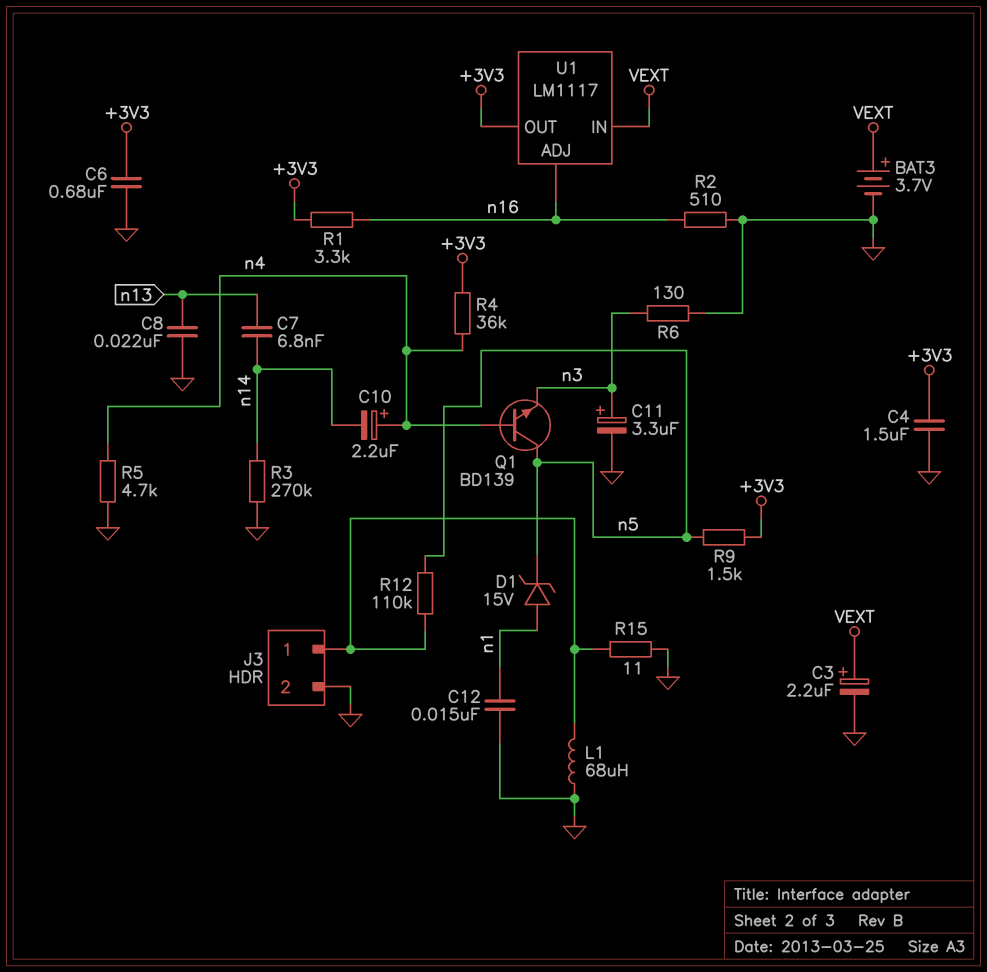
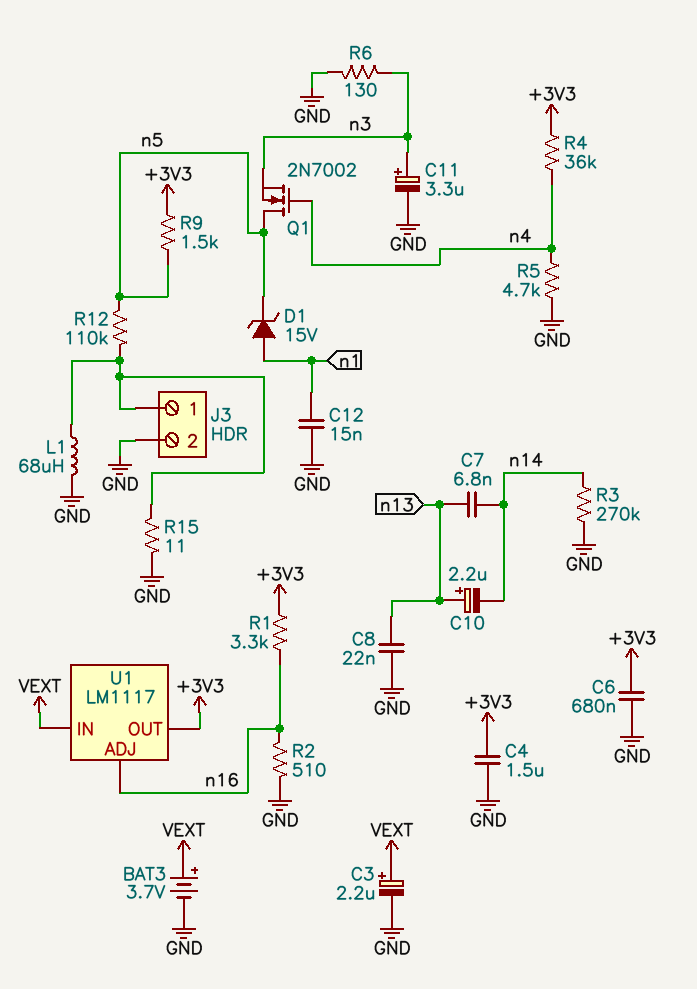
C10: 2.2uF (plus n4, minus n14) -> 2.2uF (plus n13, minus n14)
Q1: NPN BD139 (B n4, C n5, E n3) -> NMOS 2N7002 (G n4, D n5, S n3)

